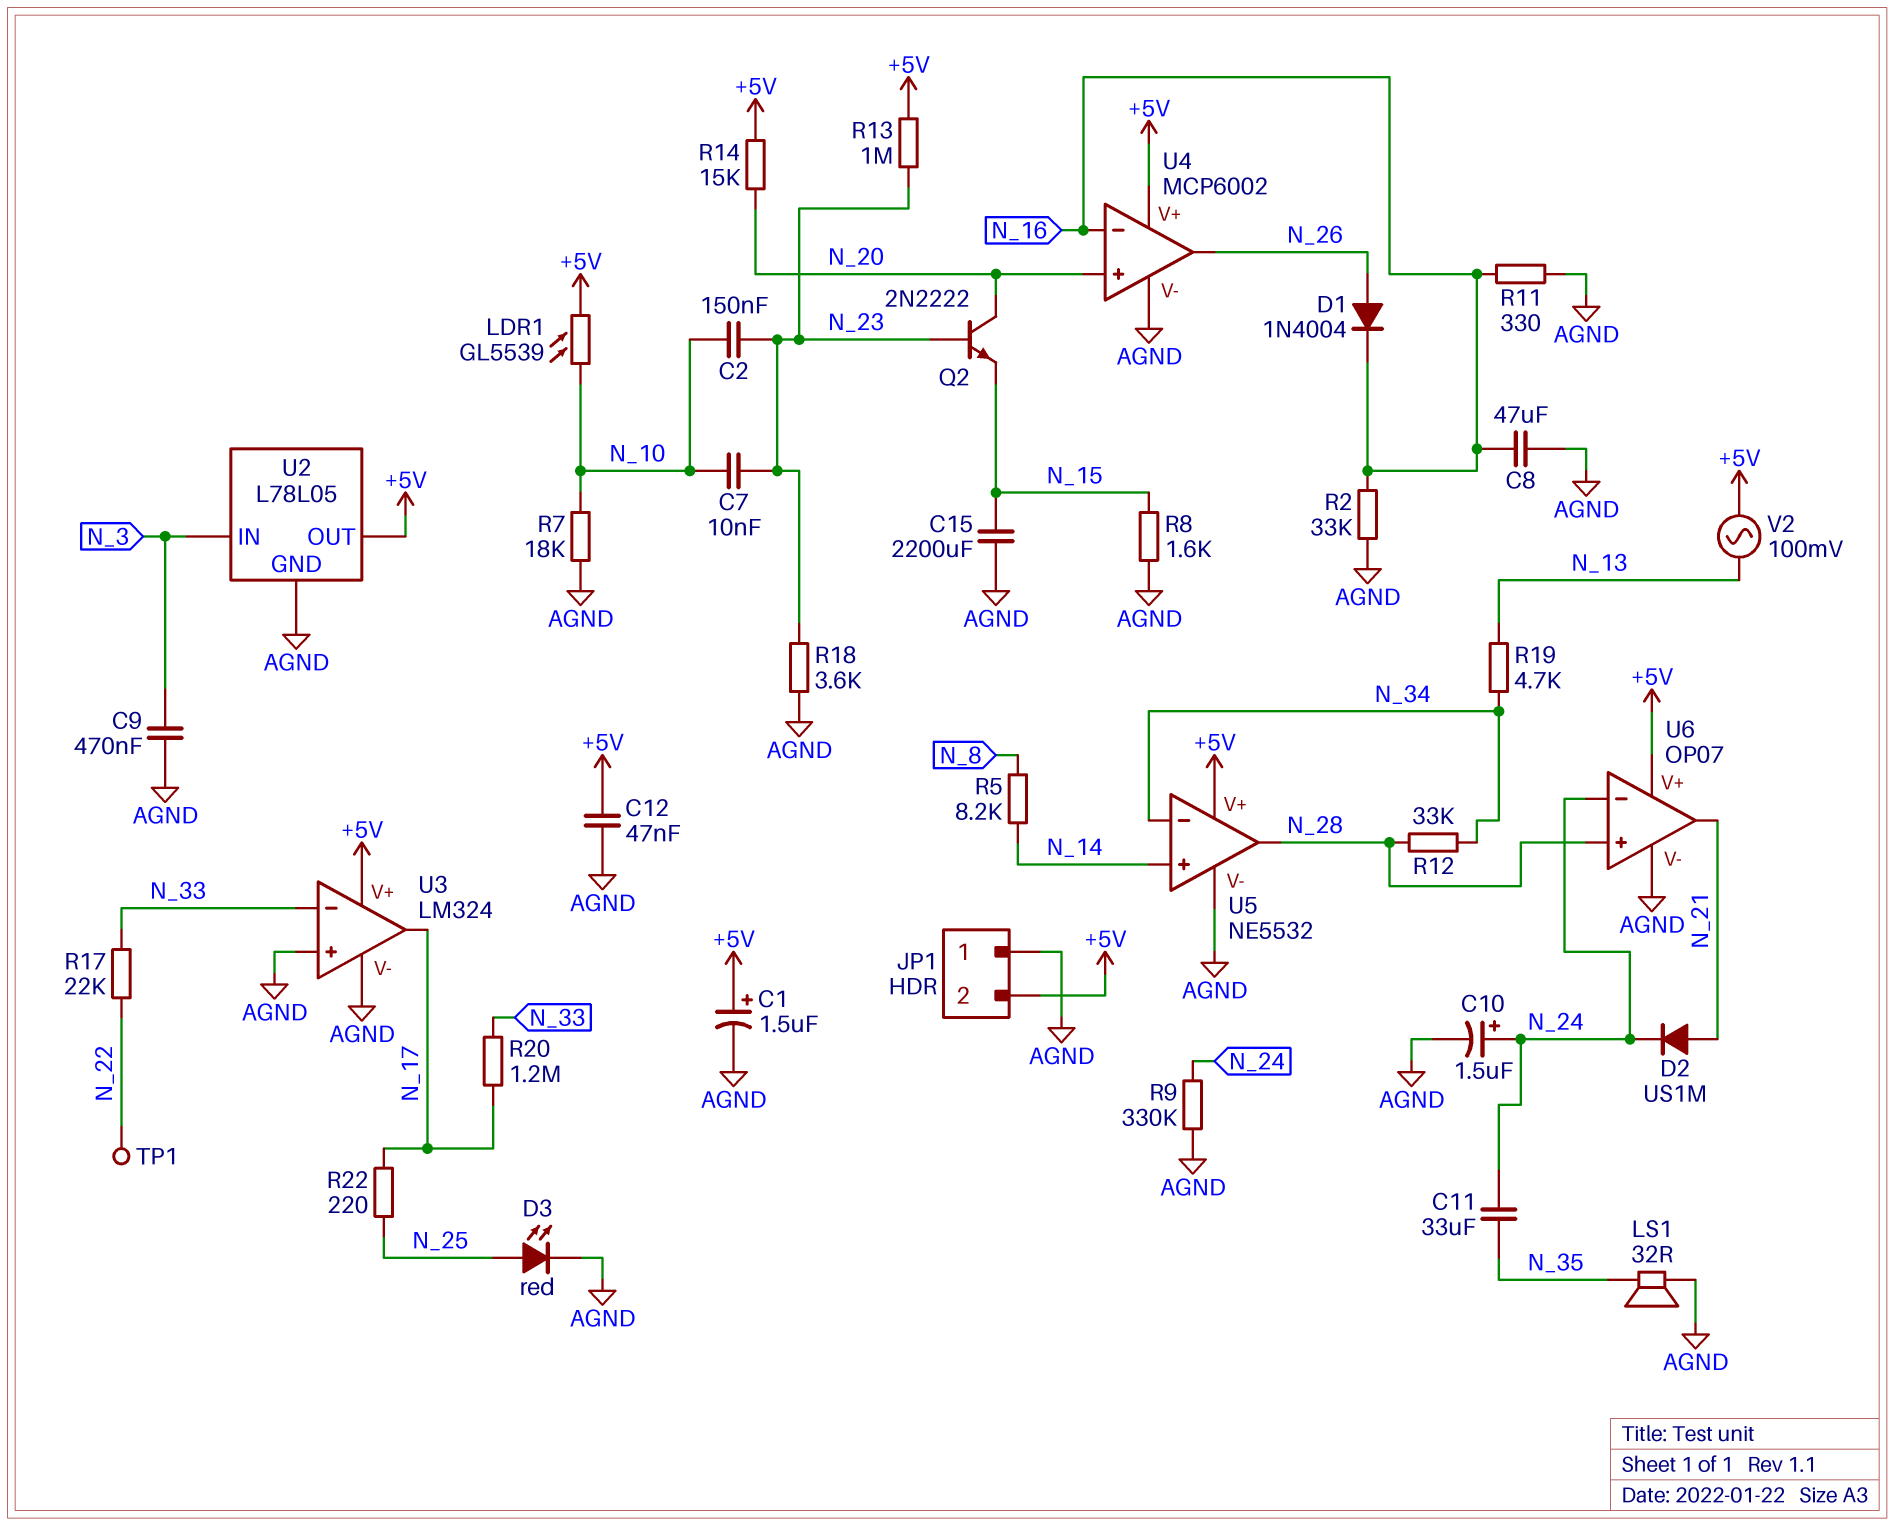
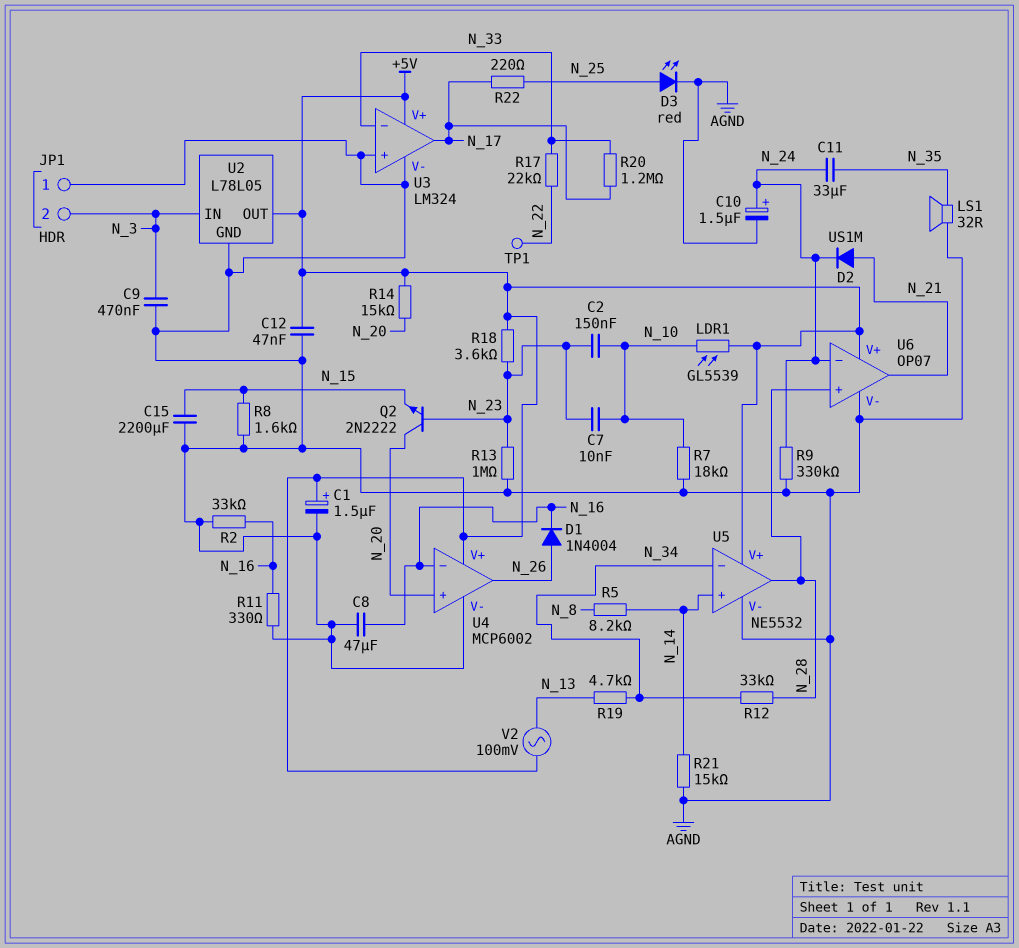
JP1 pin 2: +5V -> N_3
R13: 1M (+5V, N_23) -> 1M (AGND, N_23)
R18: 3.6k (AGND, N_23) -> 3.6k (+5V, N_23)
R21: none -> 15k (AGND, N_14)

